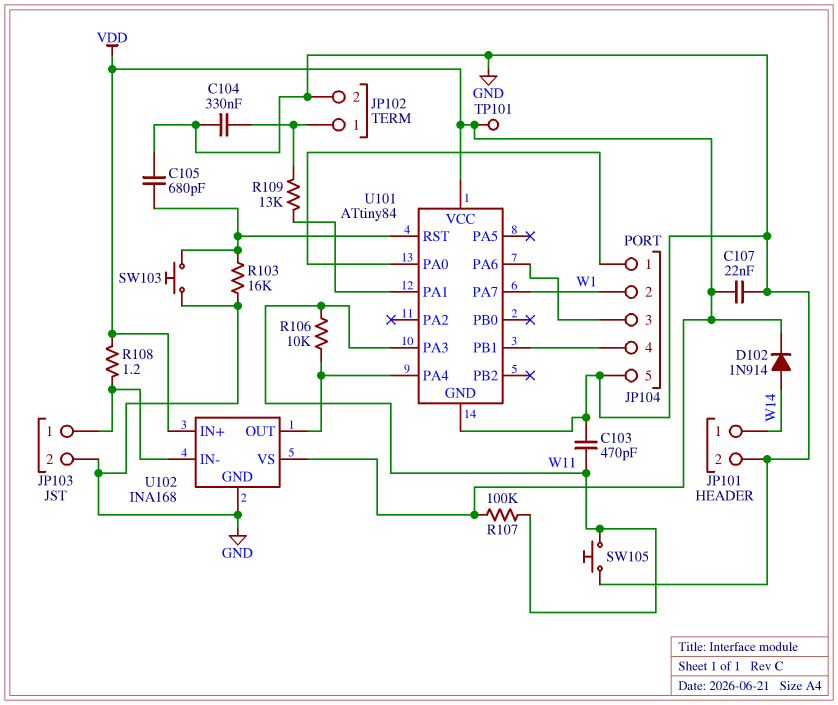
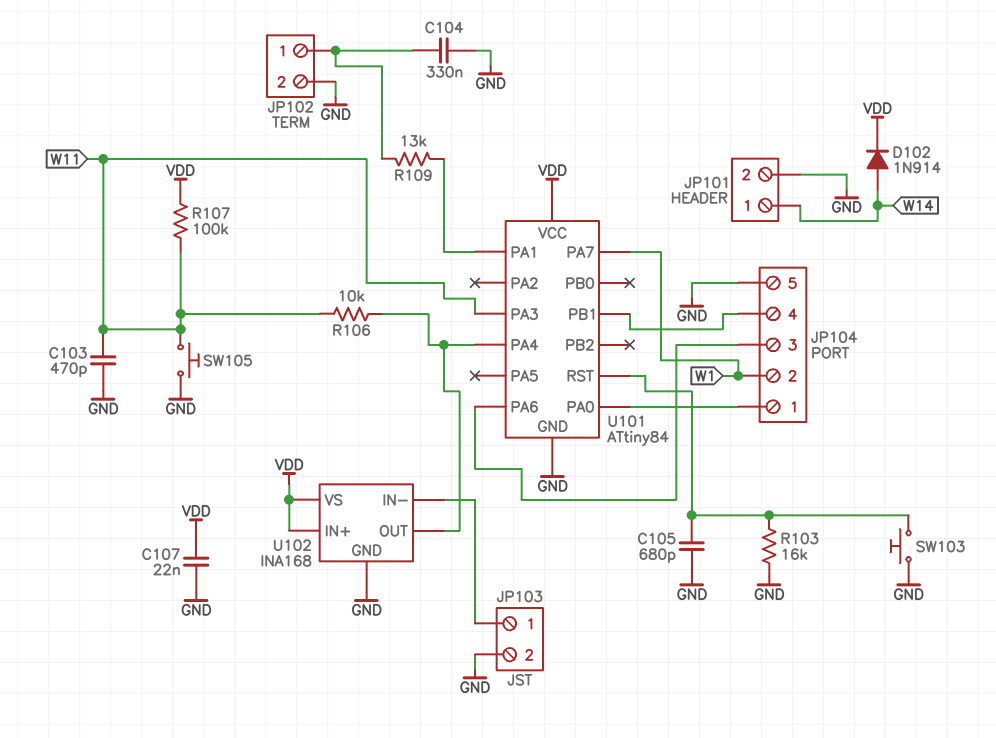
R108: 1.2 (JP103/1, VDD) -> none
TP101: test point (VDD) -> none

